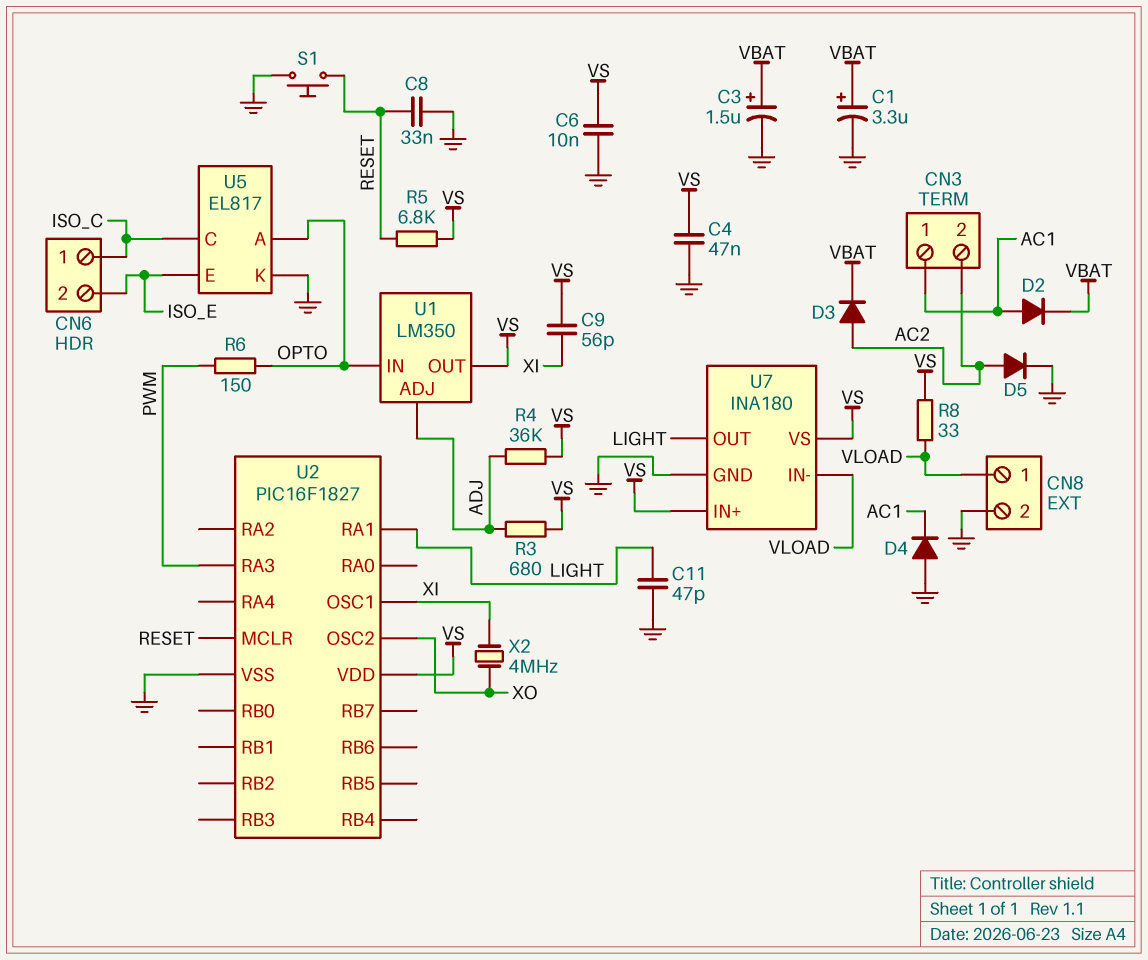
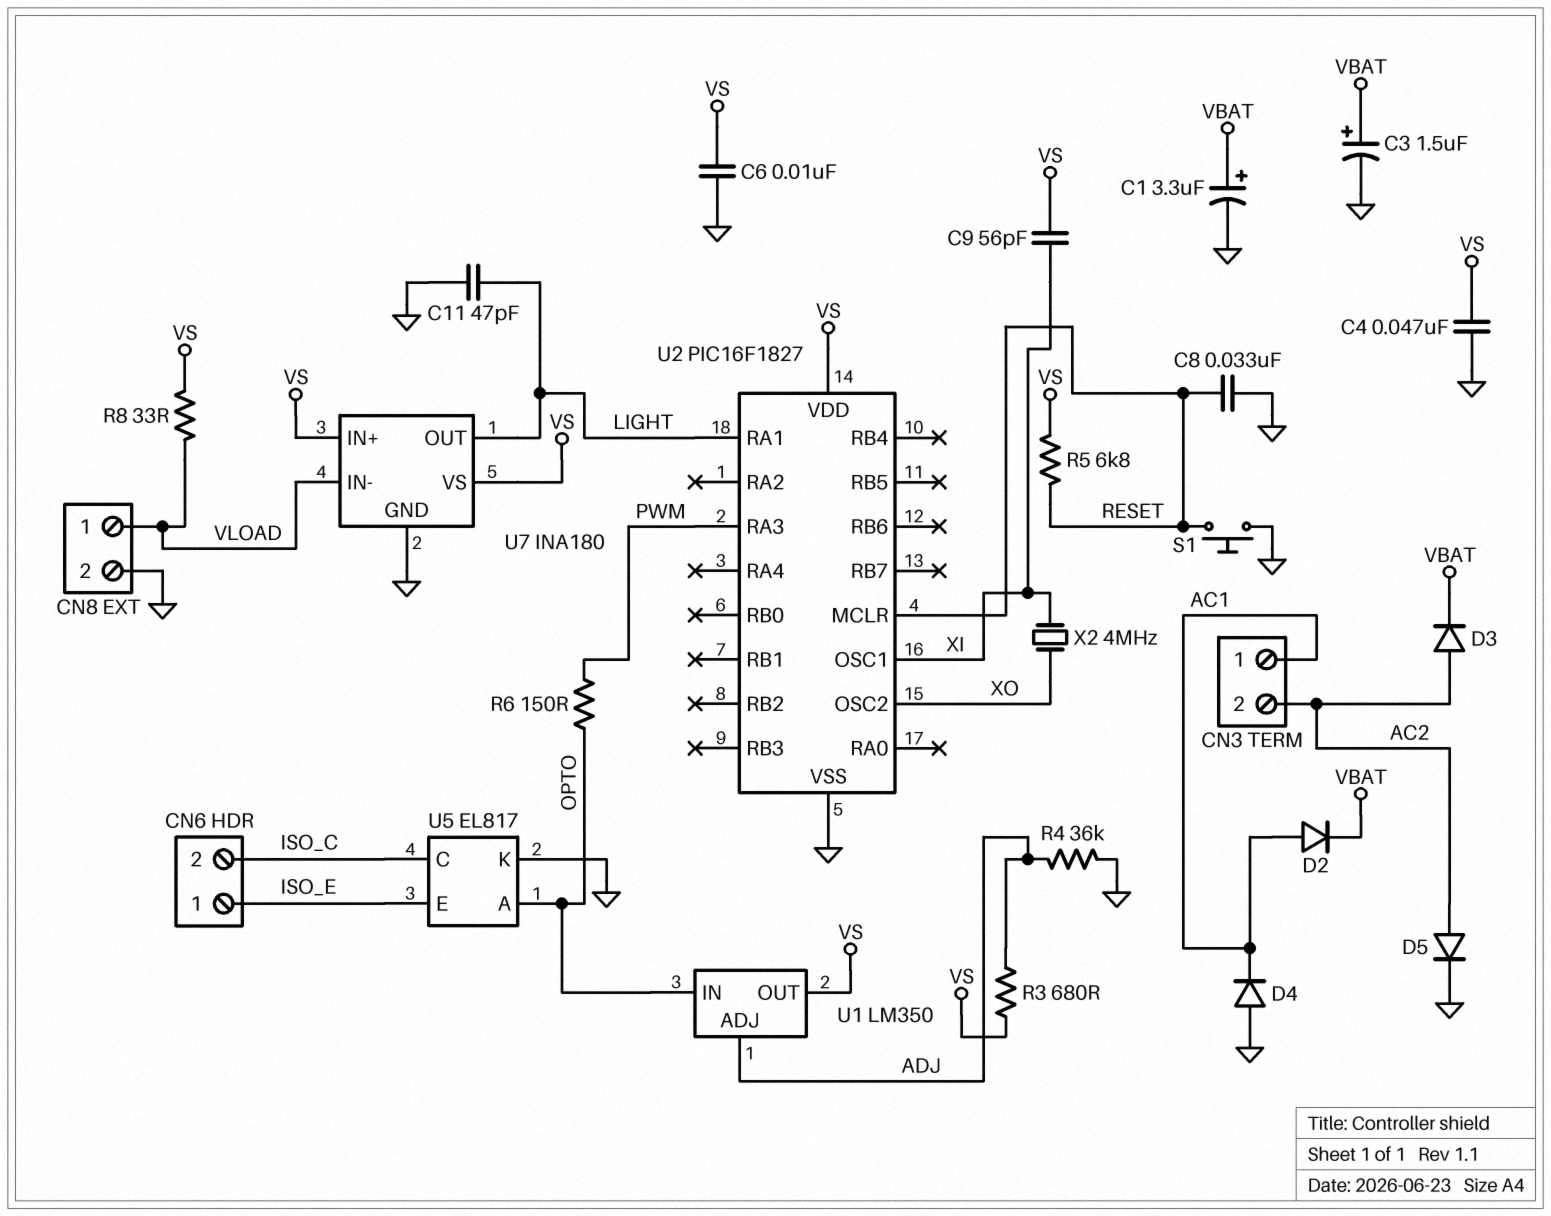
CN6 pin 1: ISO_C -> ISO_E
CN6 pin 2: ISO_E -> ISO_C
R4: 36k (ADJ, VS) -> 36k (ADJ, GND)

